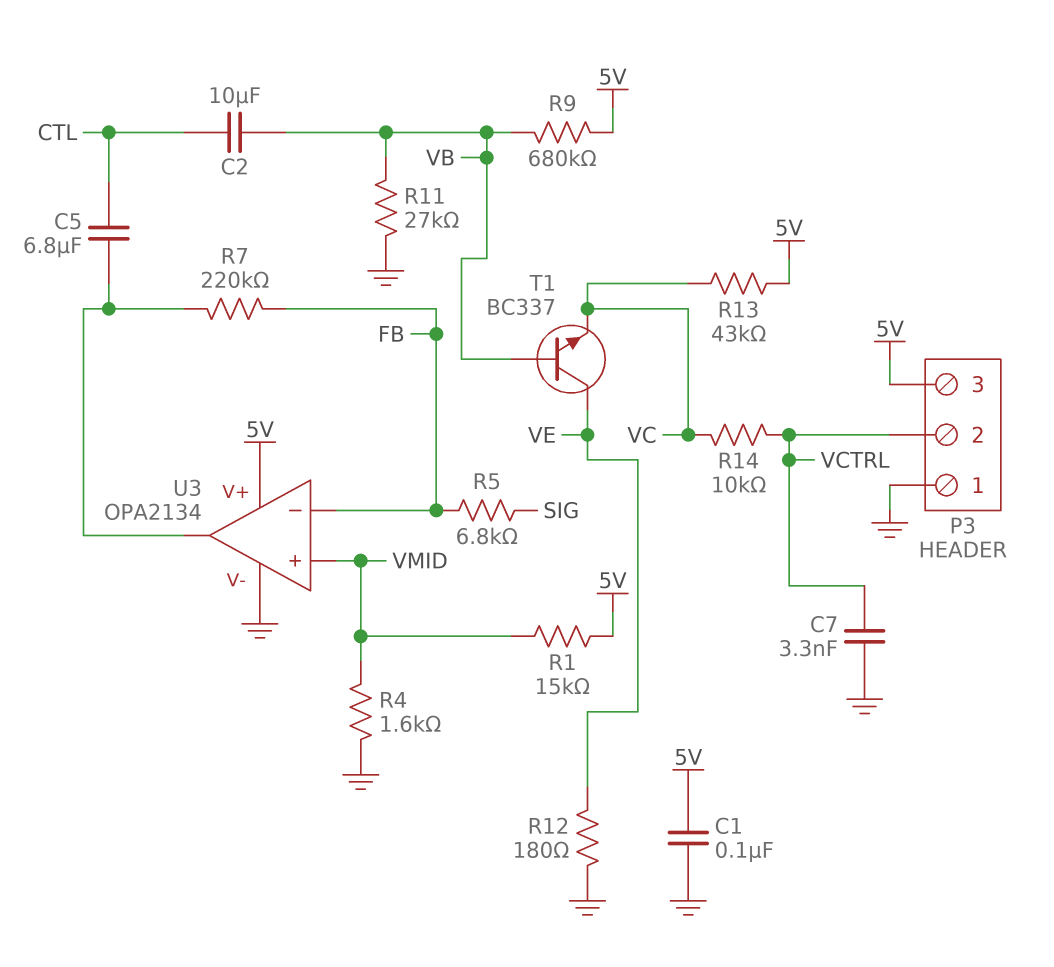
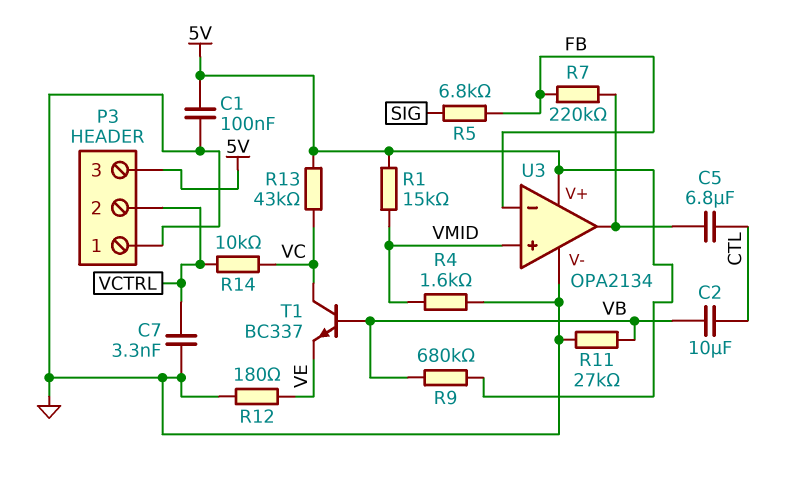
T1: NPN BC337 (B VB, C VE, E VC) -> NPN BC337 (B VB, C VC, E VE)

